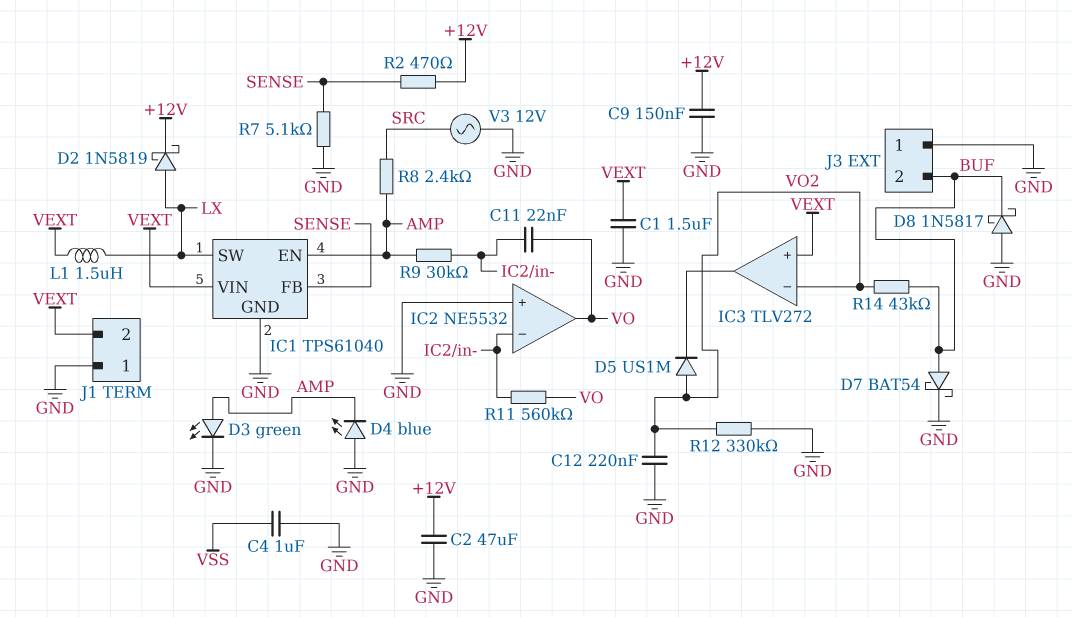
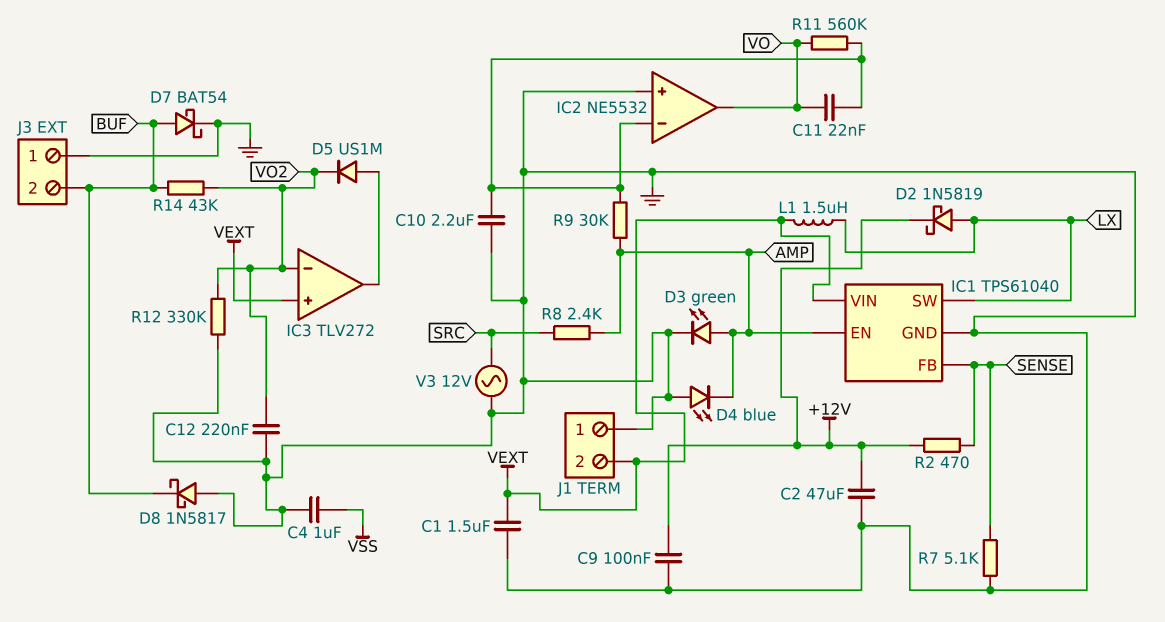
C9: 150nF (+12V, GND) -> 100nF (+12V, GND)
C10: none -> 2.2uF (GND, IC2/in-)
D5: diode US1M (A VO2, K IC3/out) -> diode US1M (A IC3/out, K VO2)

